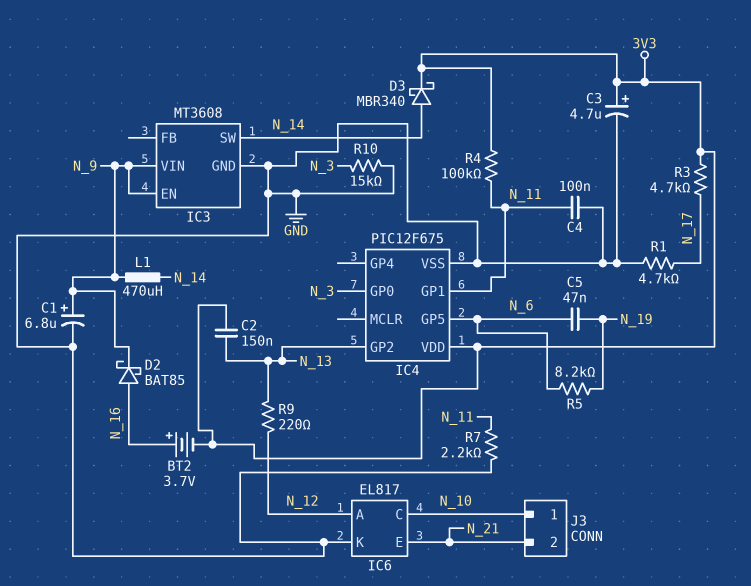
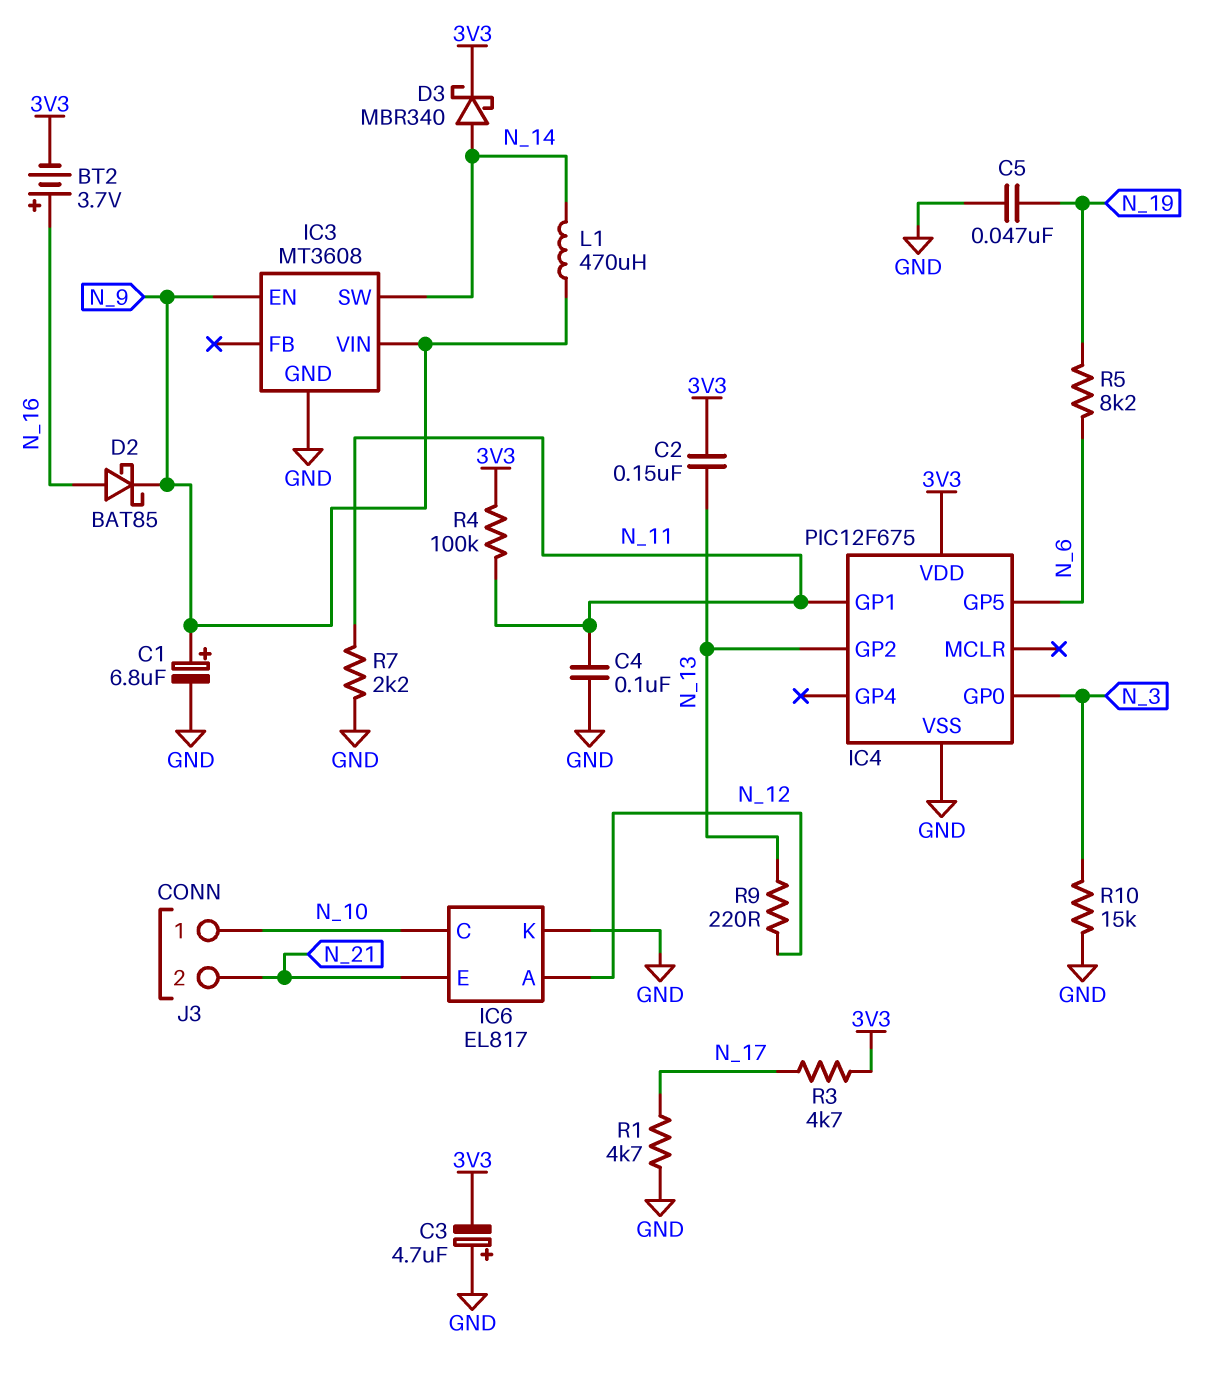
C3: 4.7uF (plus 3V3, minus GND) -> 4.7uF (plus GND, minus 3V3)
C5: 47nF (N_6, N_19) -> 47nF (GND, N_19)

